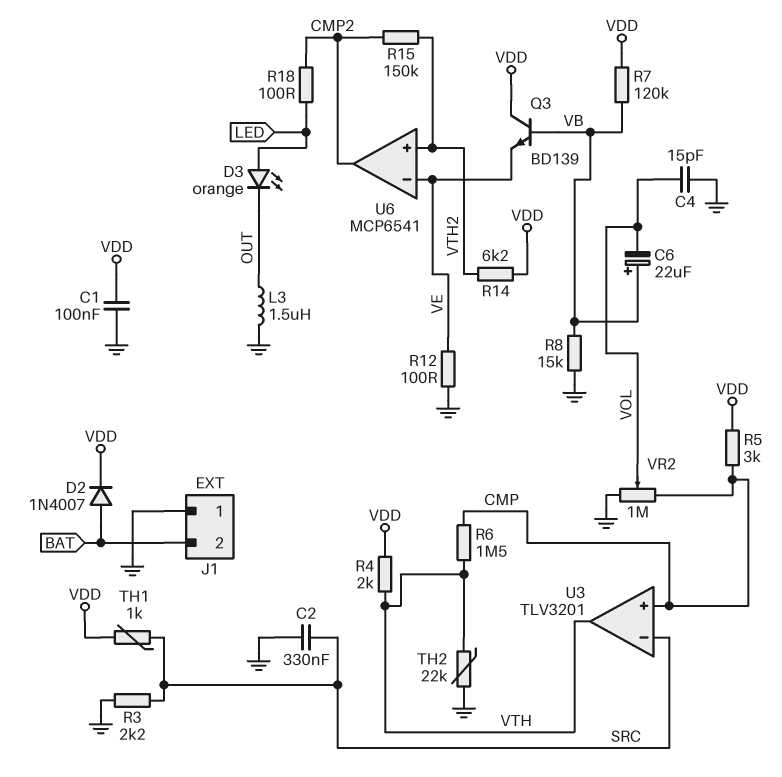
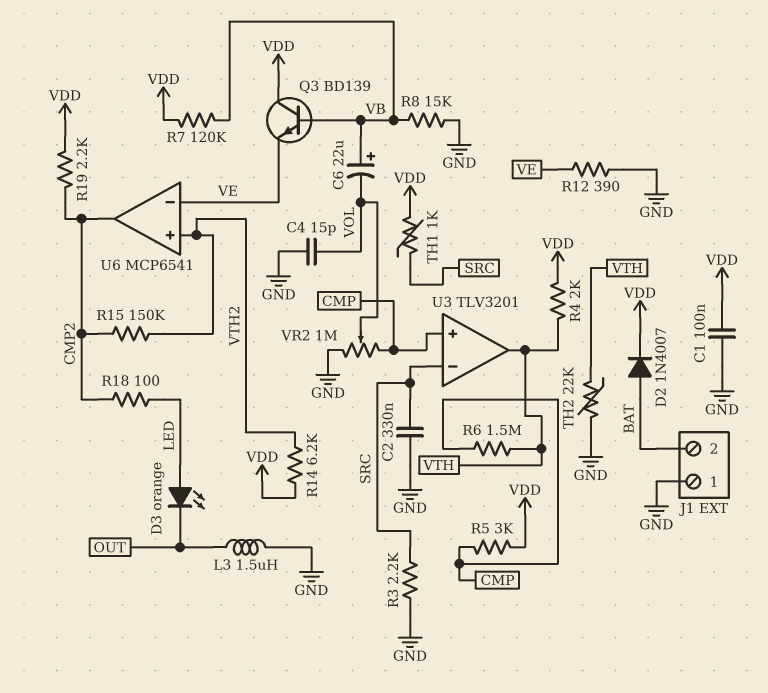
R12: 100 (GND, VE) -> 390 (GND, VE)
R19: none -> 2.2k (CMP2, VDD)

